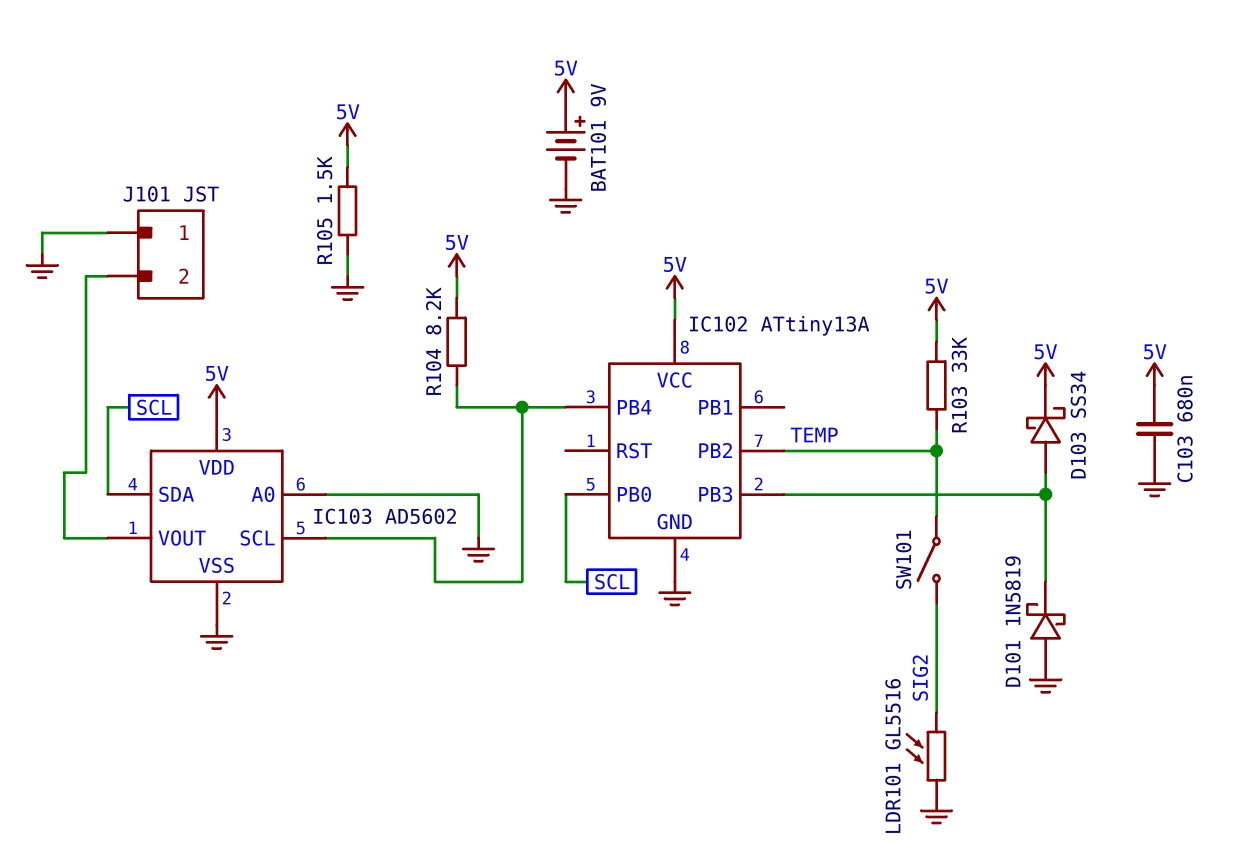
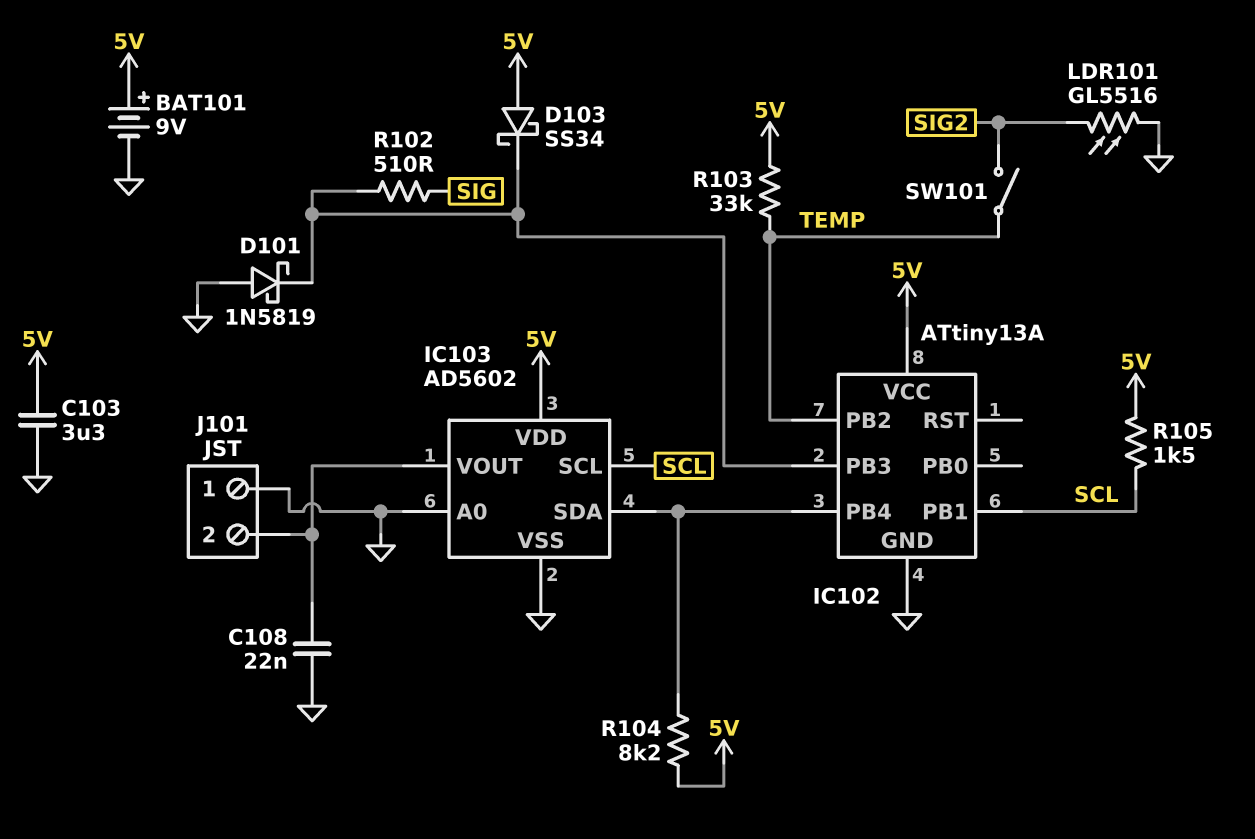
C103: 680nF (5V, GND) -> 3.3uF (5V, GND)
C108: none -> 22nF (GND, IC103/VOUT)
D103: schottky SS34 (A IC102/PB3, K 5V) -> schottky SS34 (A 5V, K IC102/PB3)
IC102 pin PB0: SCL -> none
IC102 pin PB1: none -> SCL
IC103 pin SCL: IC102/PB4 -> SCL
IC103 pin SDA: SCL -> IC102/PB4
R102: none -> 510 (IC102/PB3, SIG)
R105: 1.5k (5V, GND) -> 1.5k (5V, SCL)

